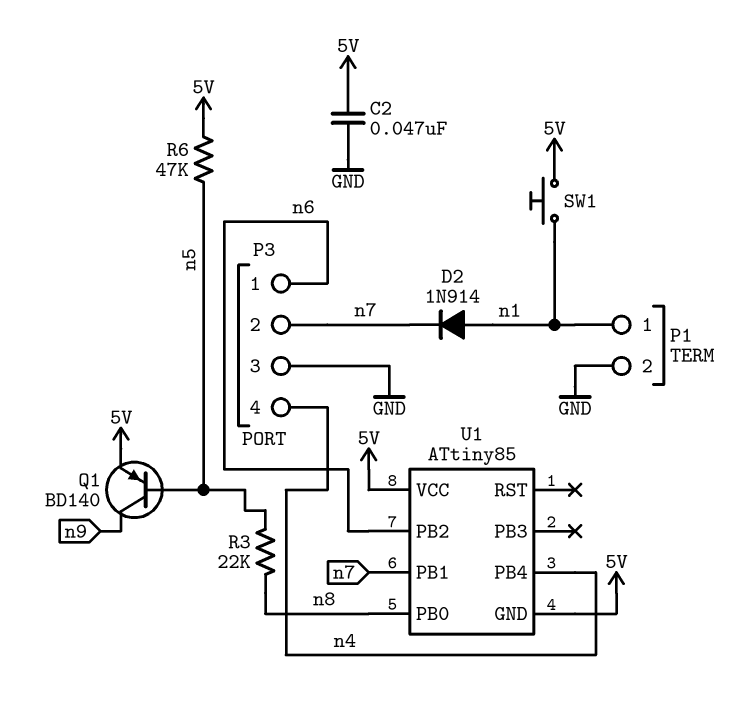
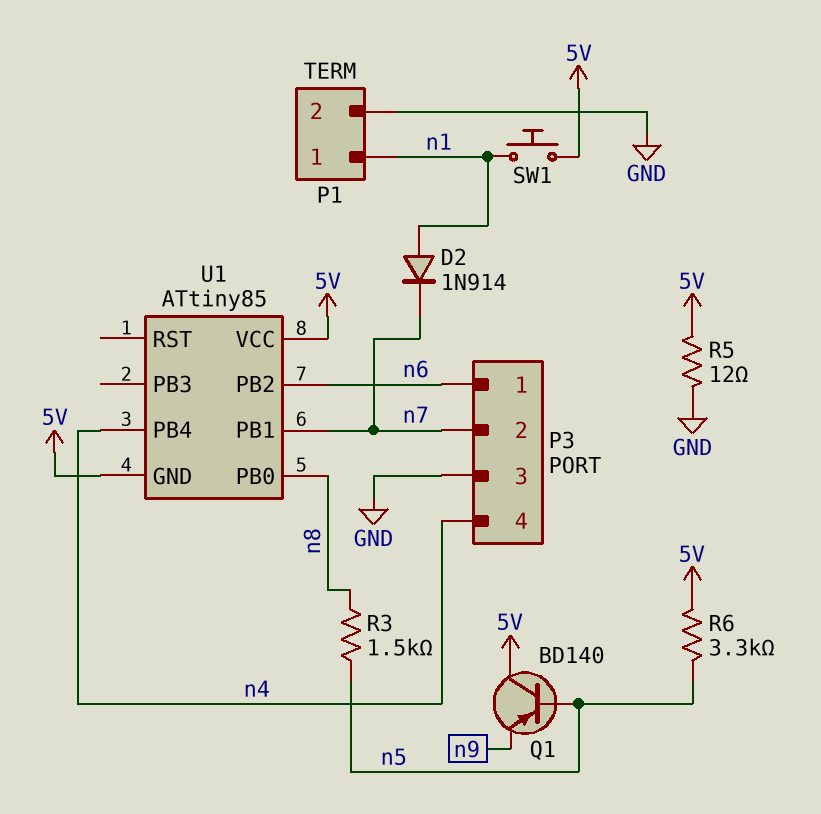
C2: 47nF (5V, GND) -> none
Q1: PNP BD140 (B n5, C n9, E 5V) -> PNP BD140 (B n5, C 5V, E n9)
R3: 22k (n5, n8) -> 1.5k (n5, n8)
R5: none -> 12 (5V, GND)
R6: 47k (5V, n5) -> 3.3k (5V, n5)

